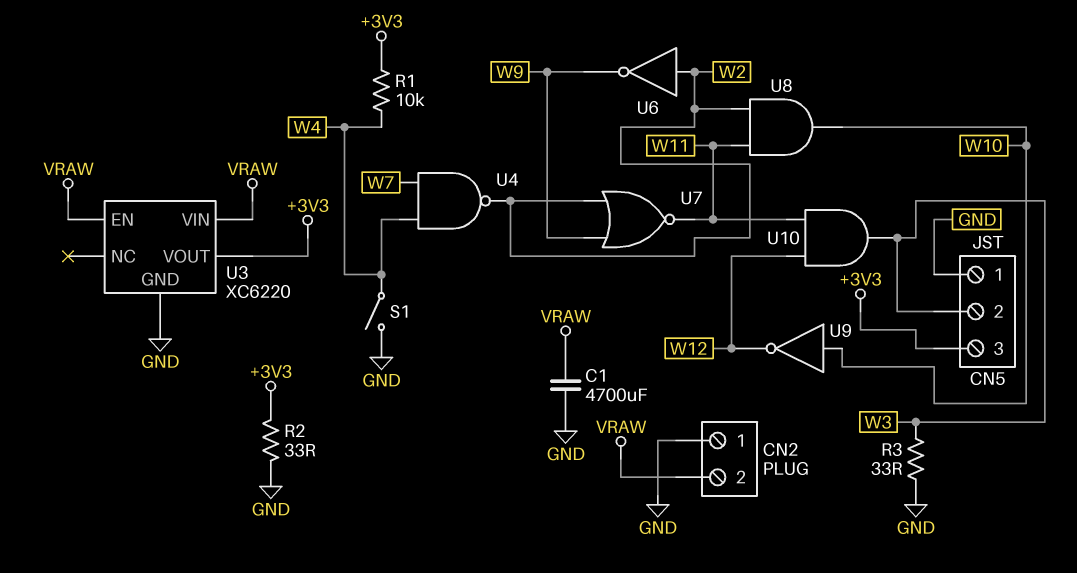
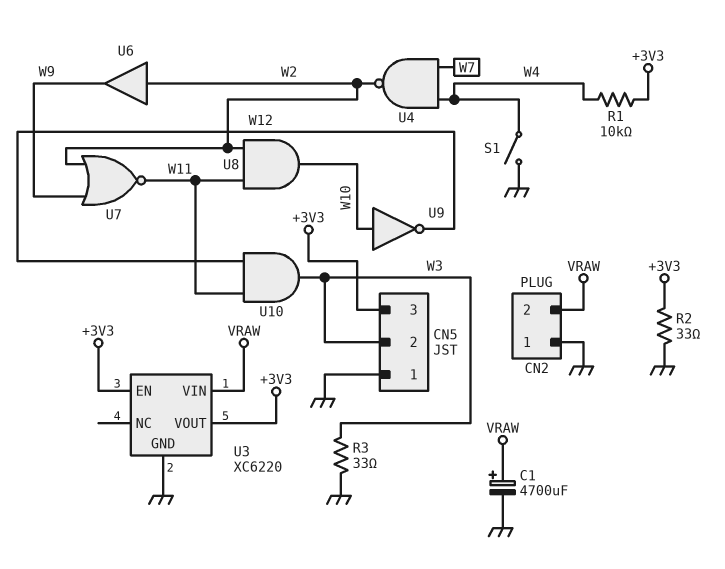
C1: 4700uF (GND, VRAW) -> 4700uF (plus VRAW, minus GND)
U3 pin EN: VRAW -> +3V3
U6: NOT (in W2, out W9) -> buffer (in W2, out W9)

